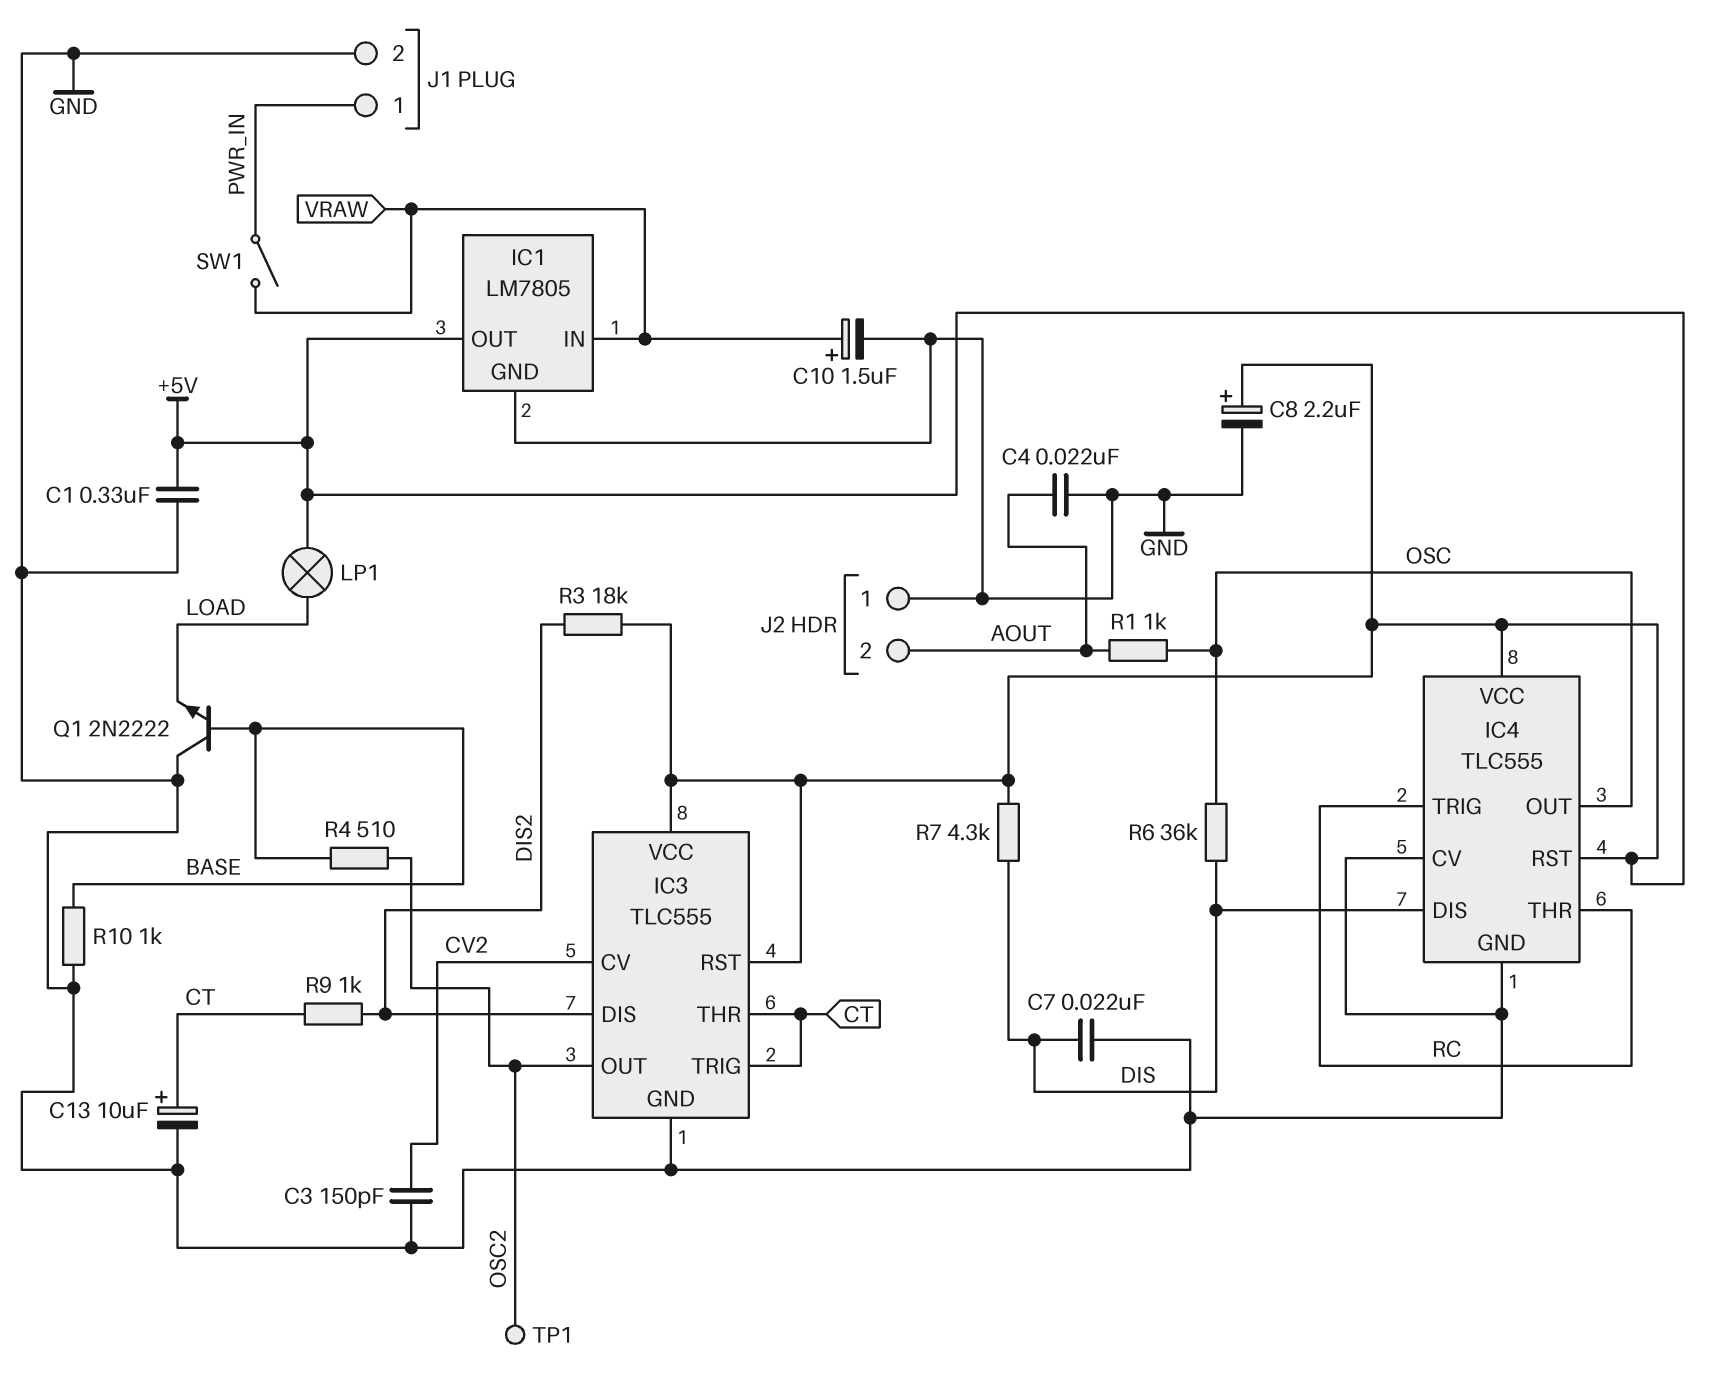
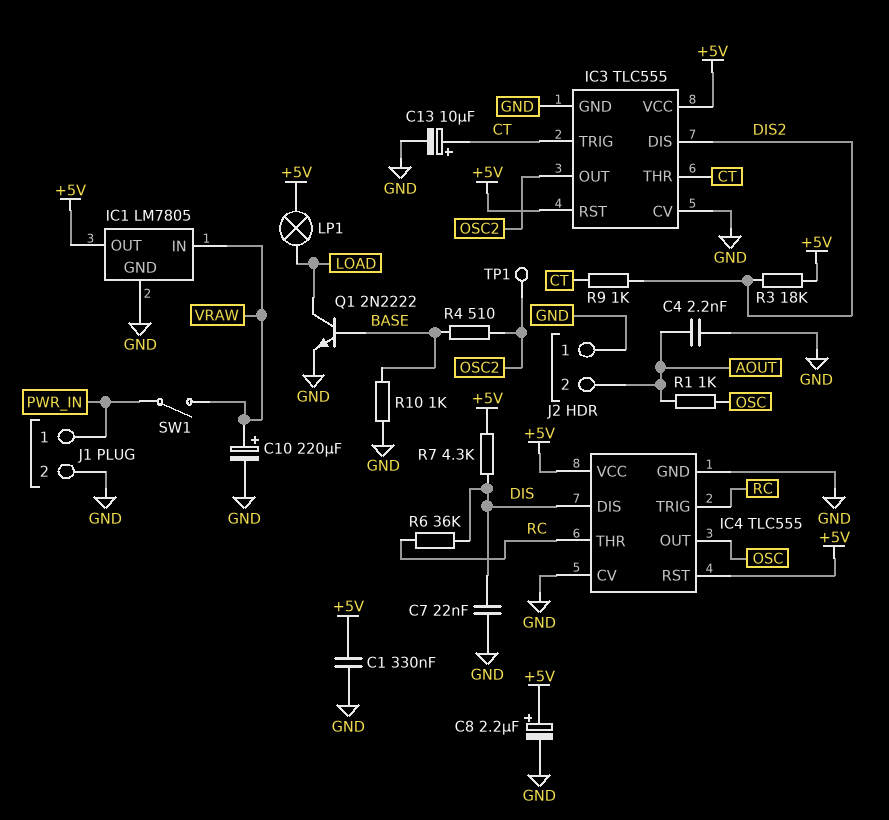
C3: 150pF (CV2, GND) -> none
C4: 22nF (AOUT, GND) -> 2.2nF (AOUT, GND)
C10: 1.5uF (plus VRAW, minus GND) -> 220uF (plus VRAW, minus GND)
IC3 pin CV: CV2 -> GND
Q1: NPN 2N2222 (B BASE, C GND, E LOAD) -> NPN 2N2222 (B BASE, C LOAD, E GND)
R6: 36k (DIS, OSC) -> 36k (DIS, RC)

